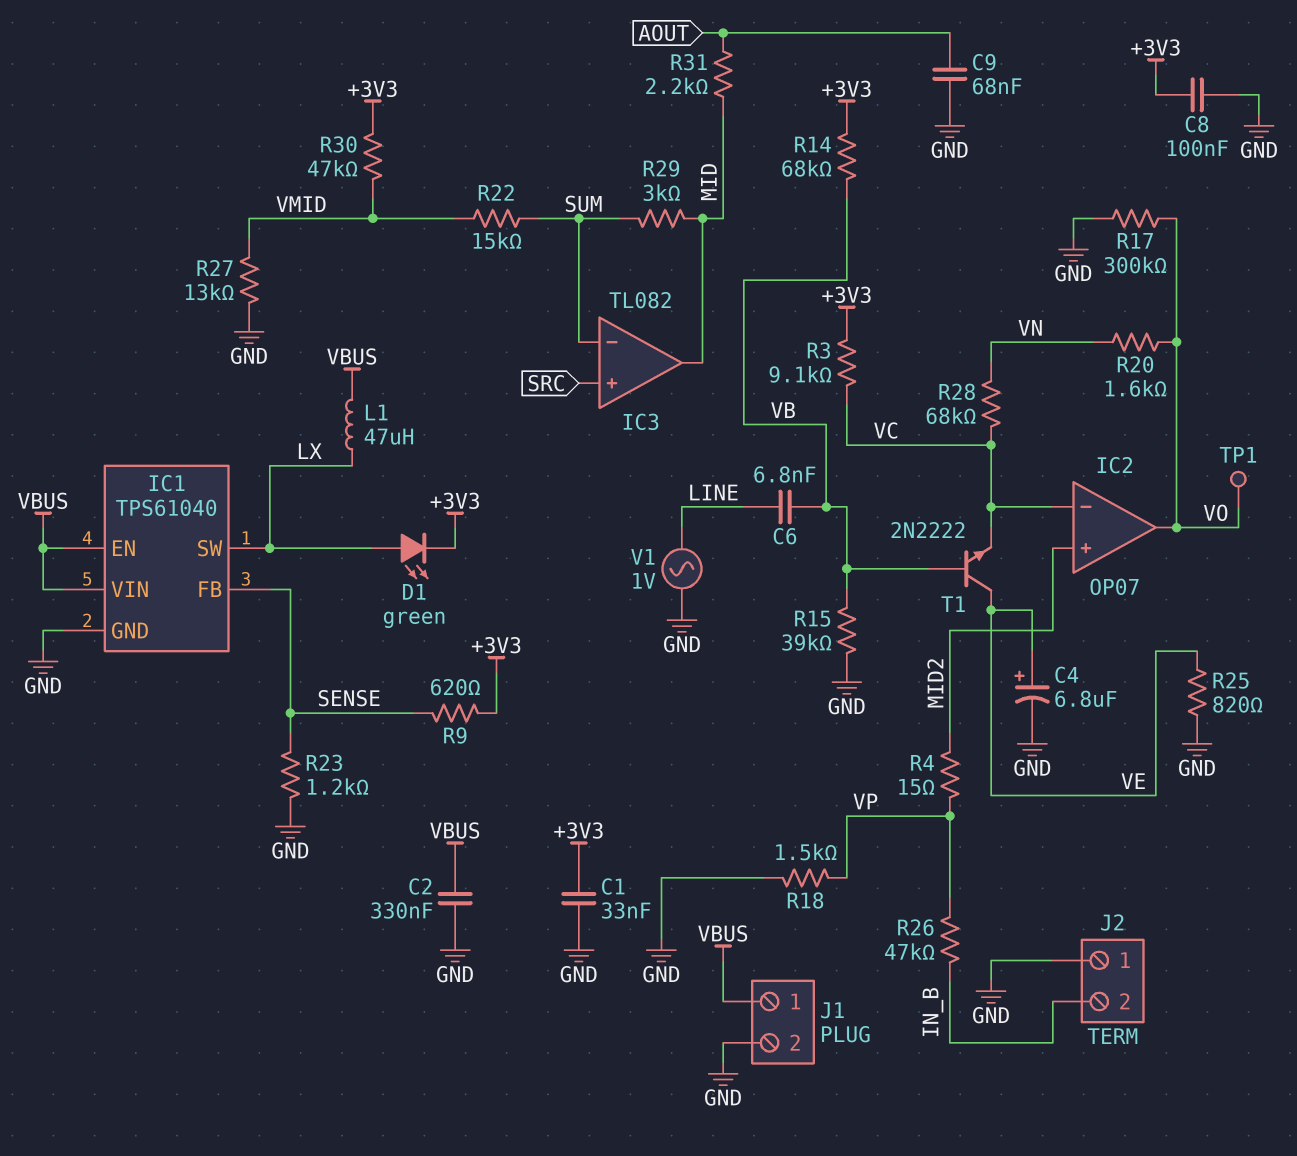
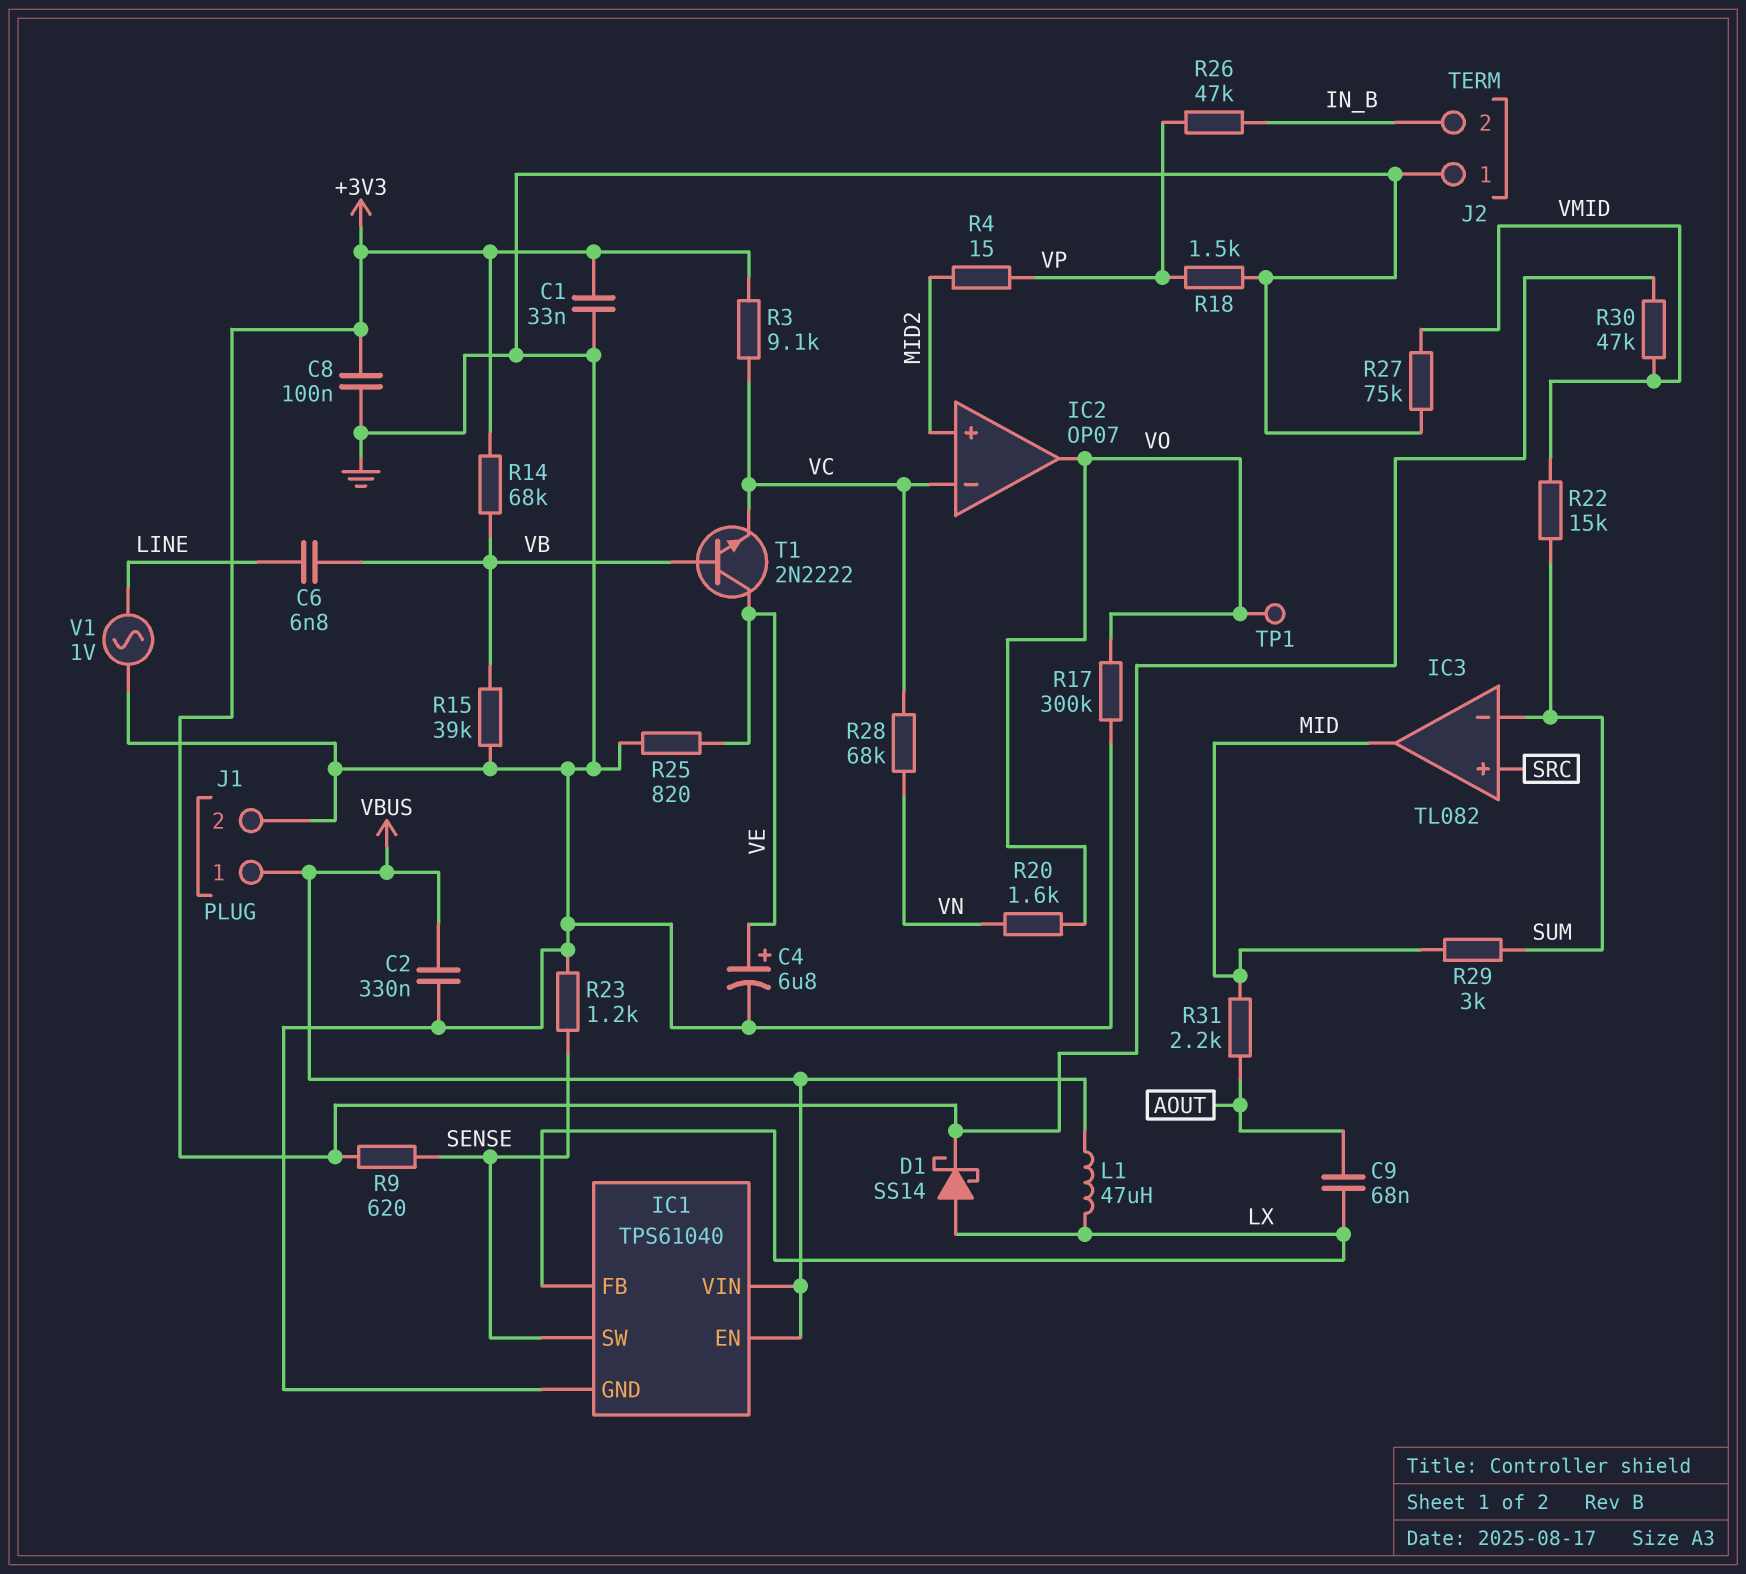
C9: 68nF (AOUT, GND) -> 68nF (AOUT, LX)
D1: LED green (A LX, K +3V3) -> schottky SS14 (A LX, K +3V3)
IC1 pin FB: SENSE -> LX
IC1 pin SW: LX -> SENSE
R27: 13k (GND, VMID) -> 75k (GND, VMID)

